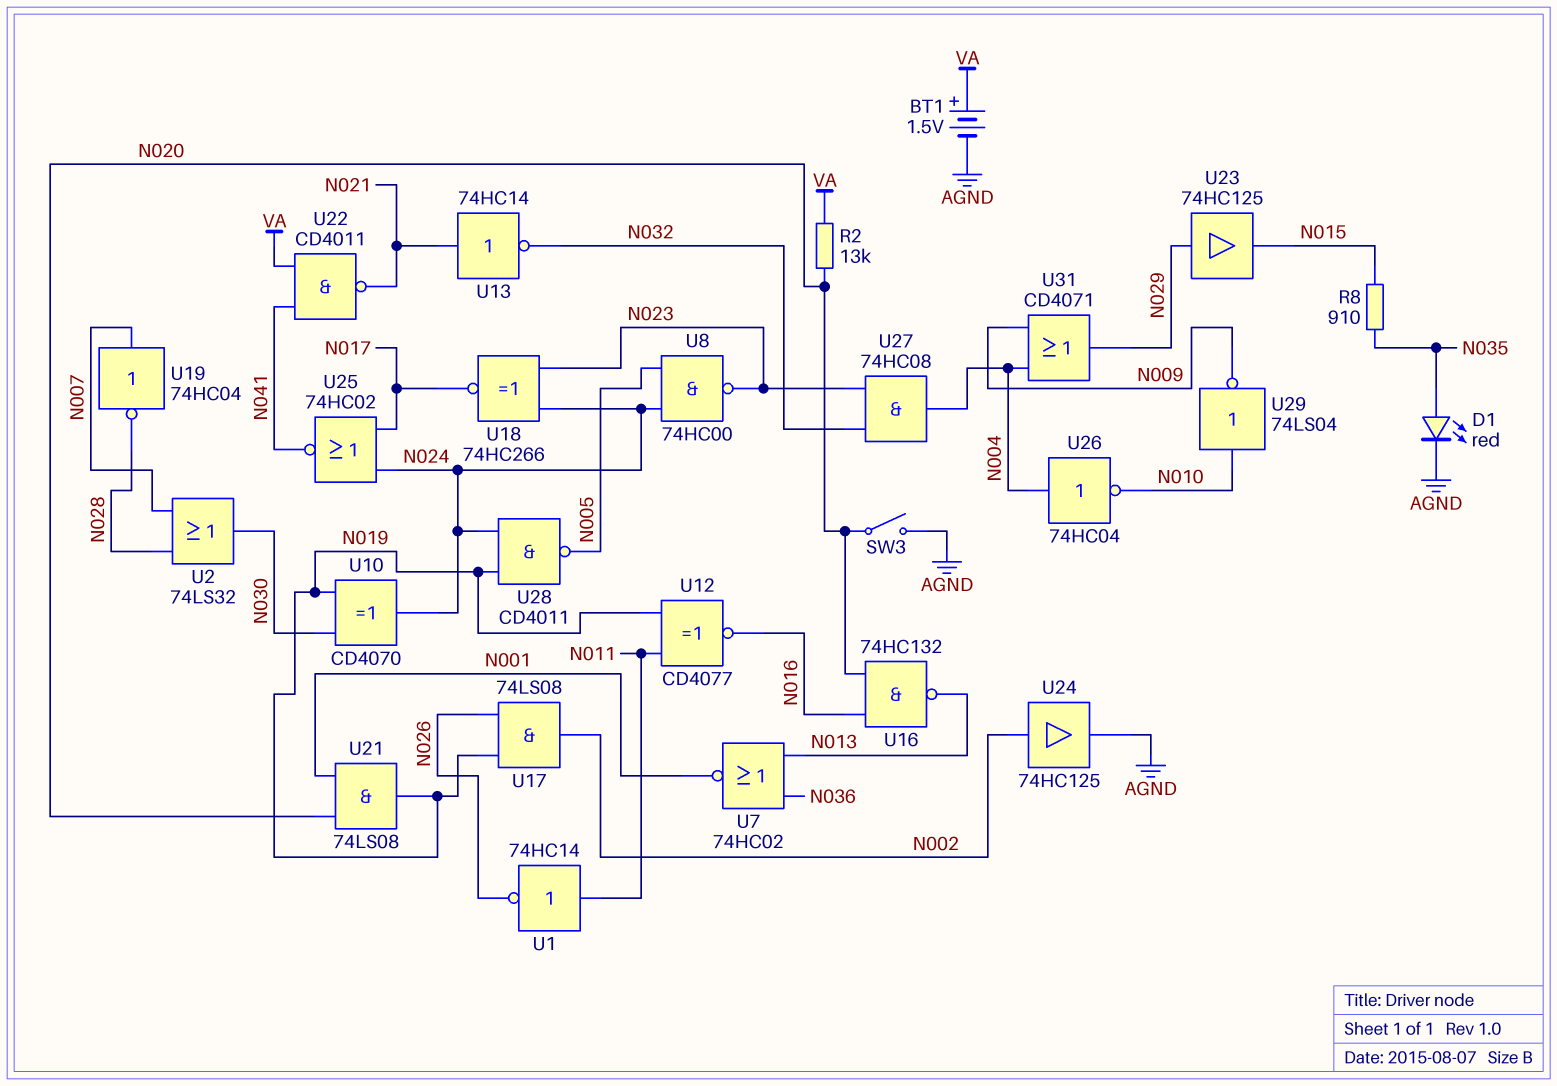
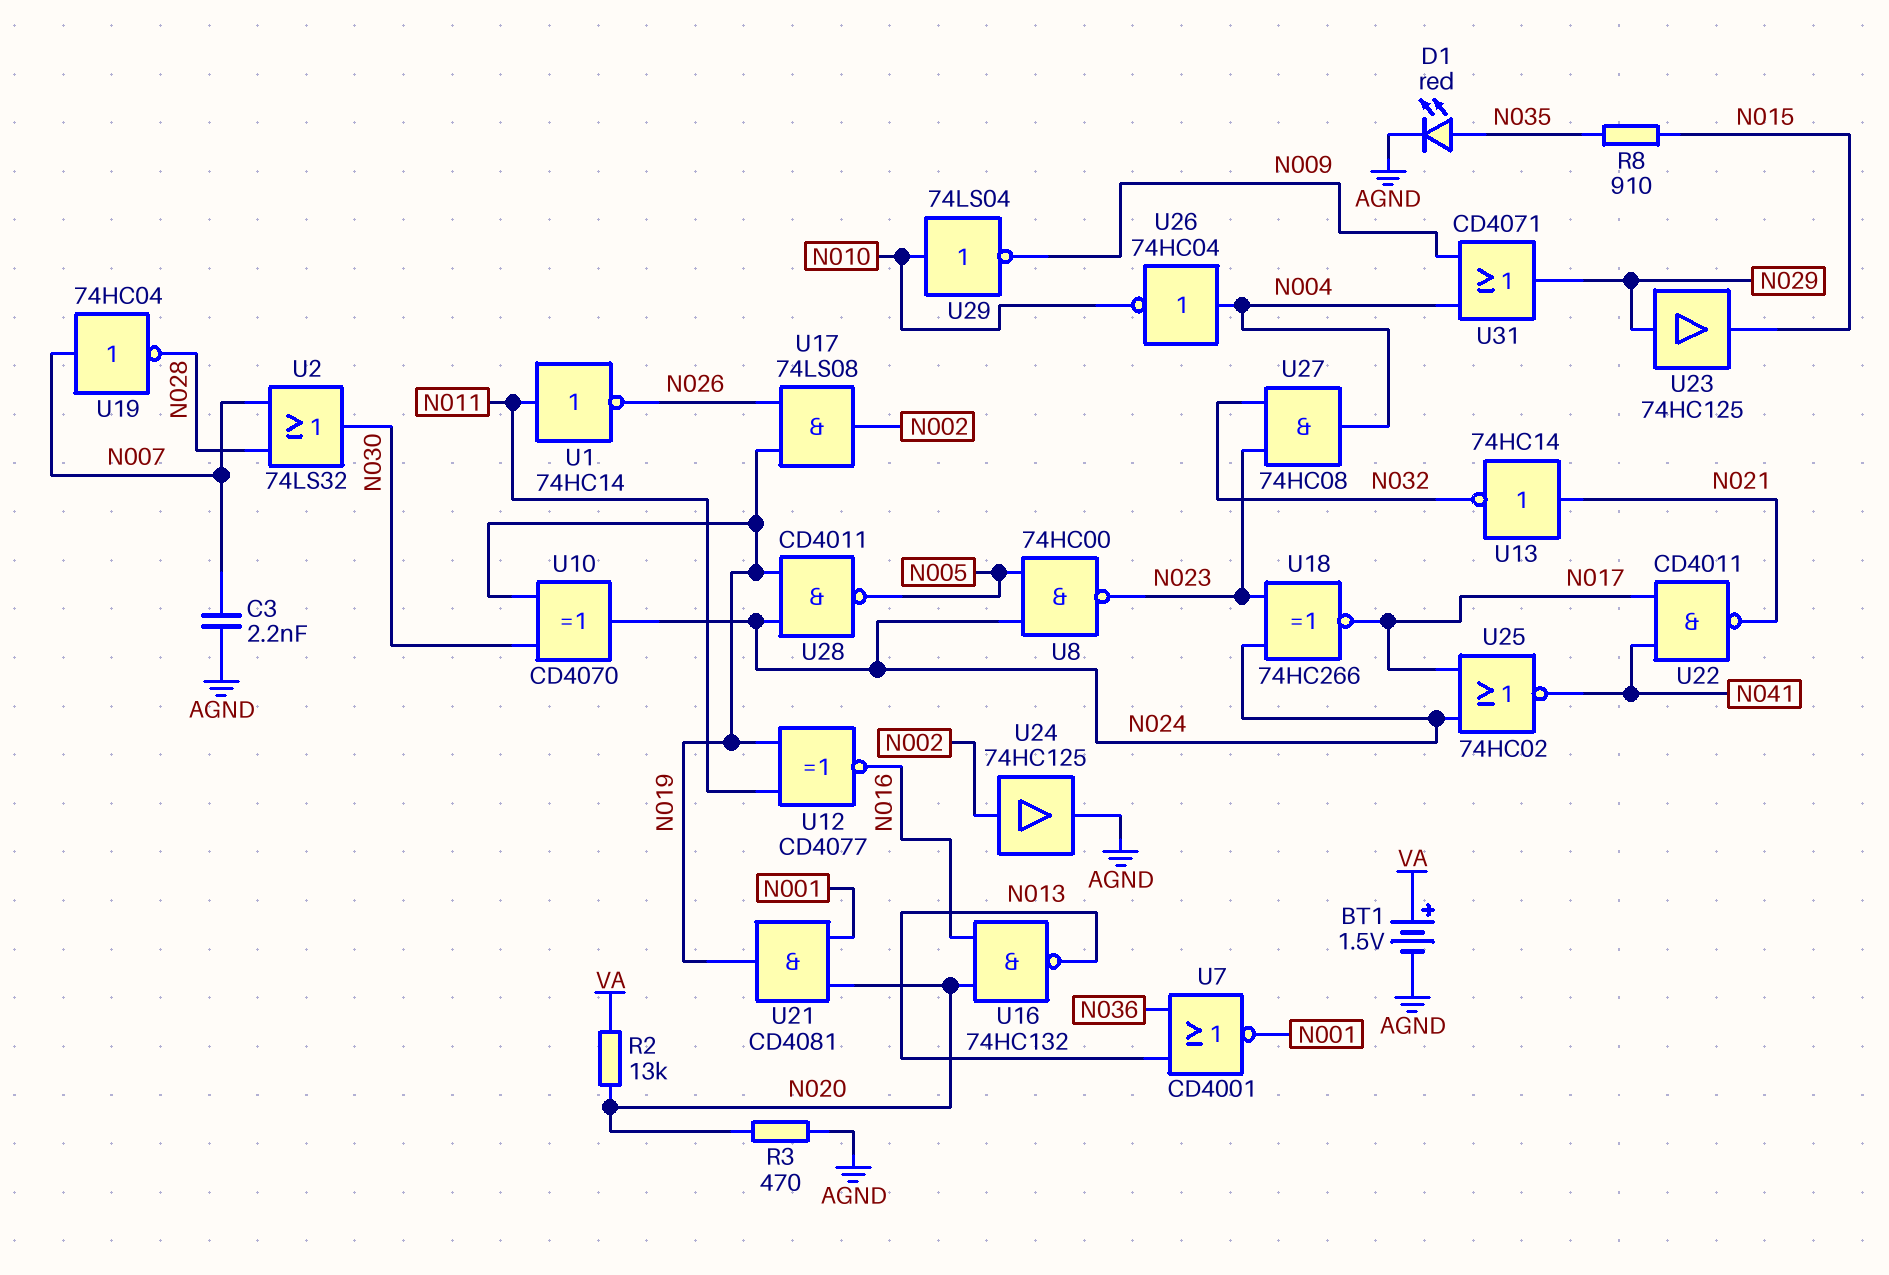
C3: none -> 2.2nF (AGND, N007)
R3: none -> 470 (AGND, N020)
SW3: switch (AGND, N020) -> none
U7: NOR 74HC02 (in N013, in N036, out N001) -> NOR CD4001 (in N013, in N036, out N001)
U21: AND 74LS08 (in N001, in N020, out N019) -> AND CD4081 (in N001, in N020, out N019)
U22: NAND CD4011 (in N041, in VA, out N021) -> NAND CD4011 (in N017, in N041, out N021)

